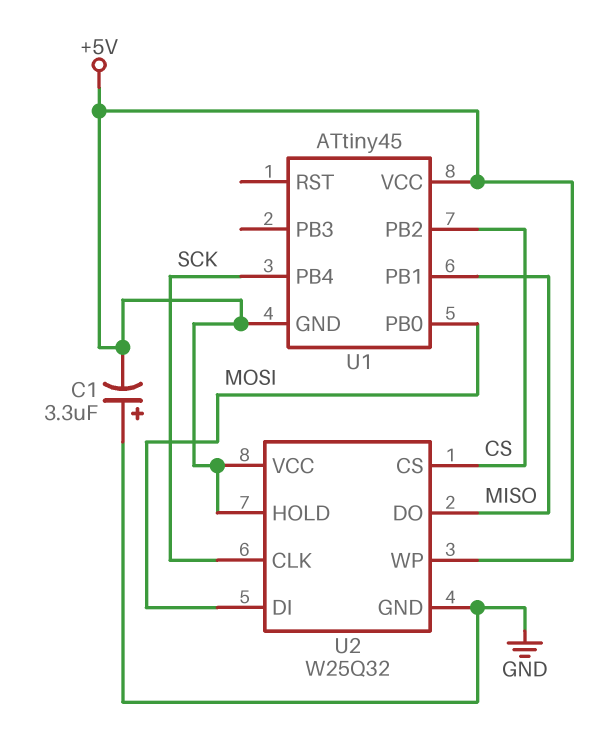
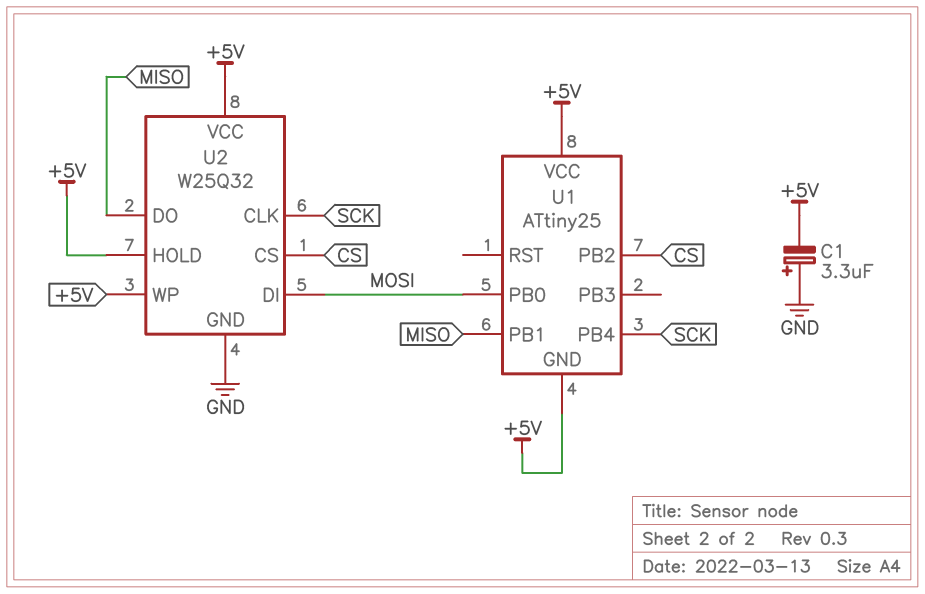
U1: ATtiny45 -> ATtiny25

